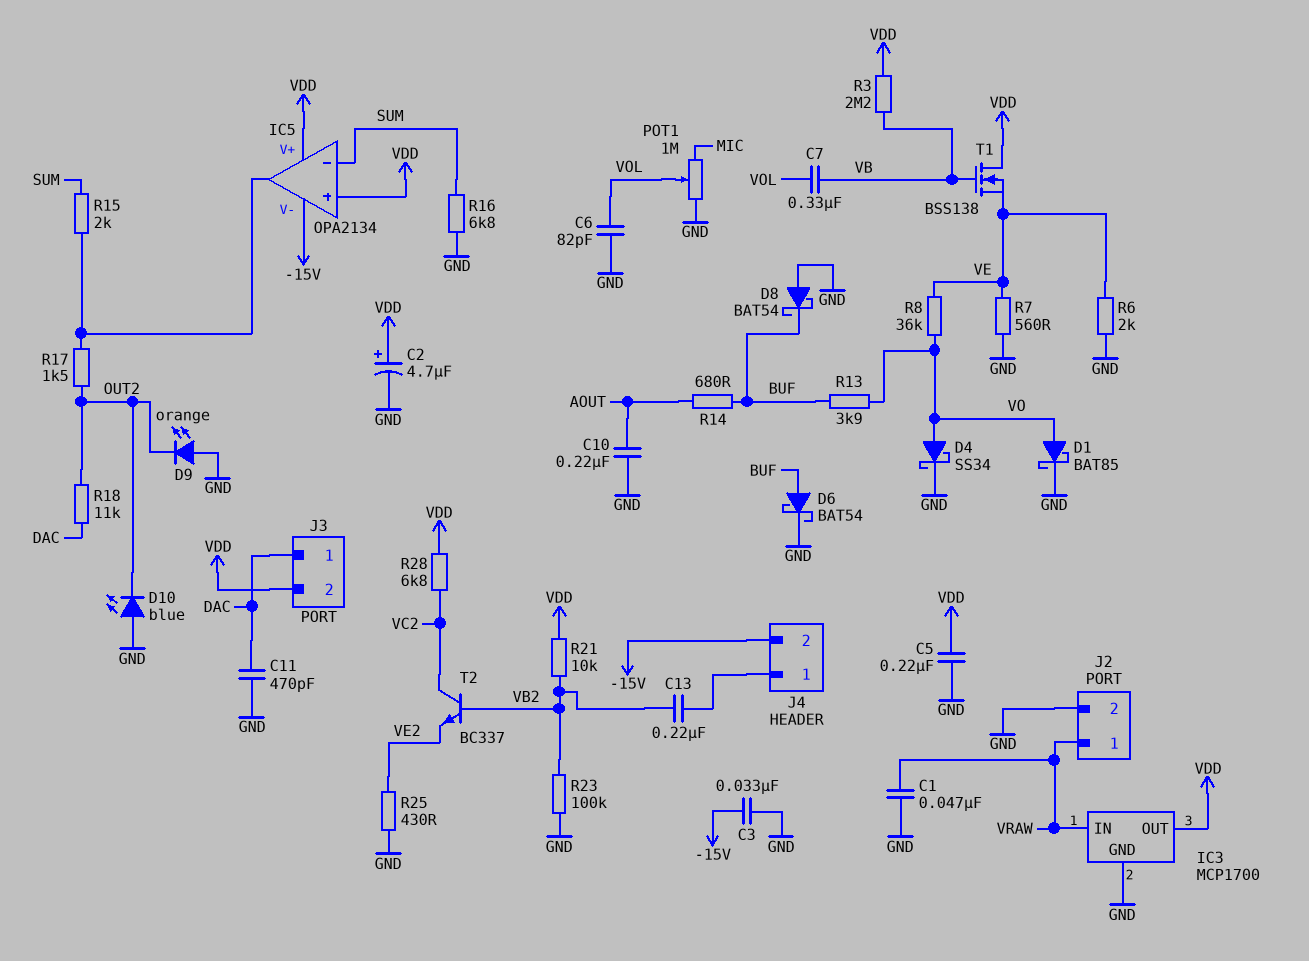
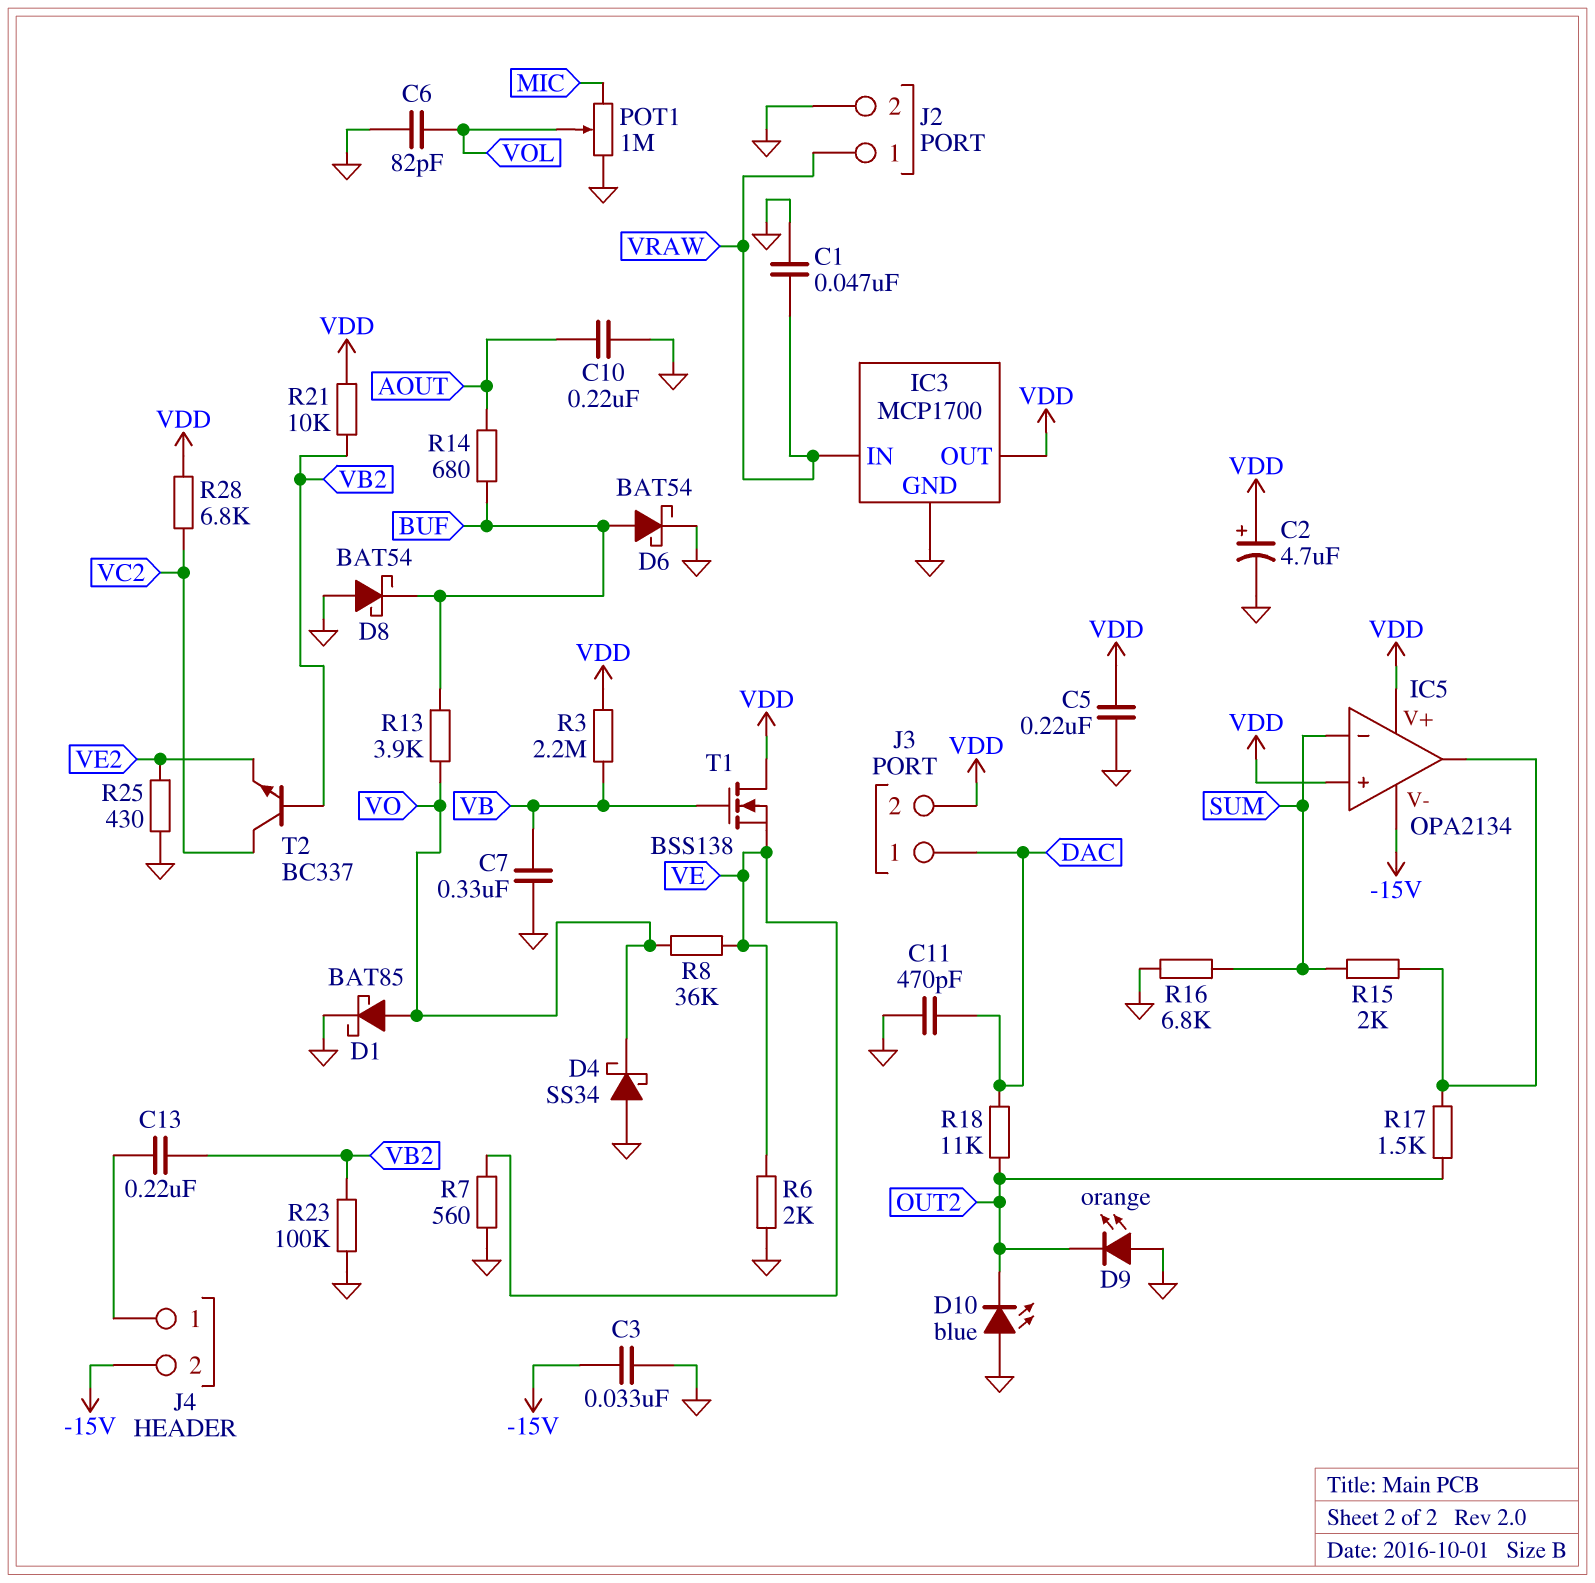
C7: 330nF (VB, VOL) -> 330nF (GND, VB)
D4: schottky SS34 (A VO, K GND) -> schottky SS34 (A GND, K VO)

